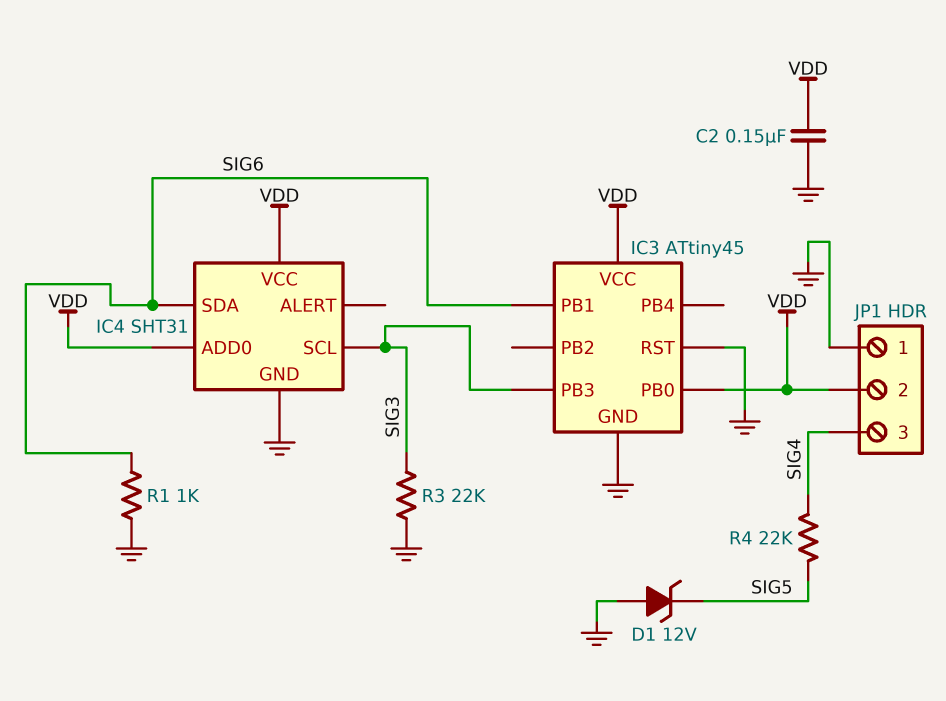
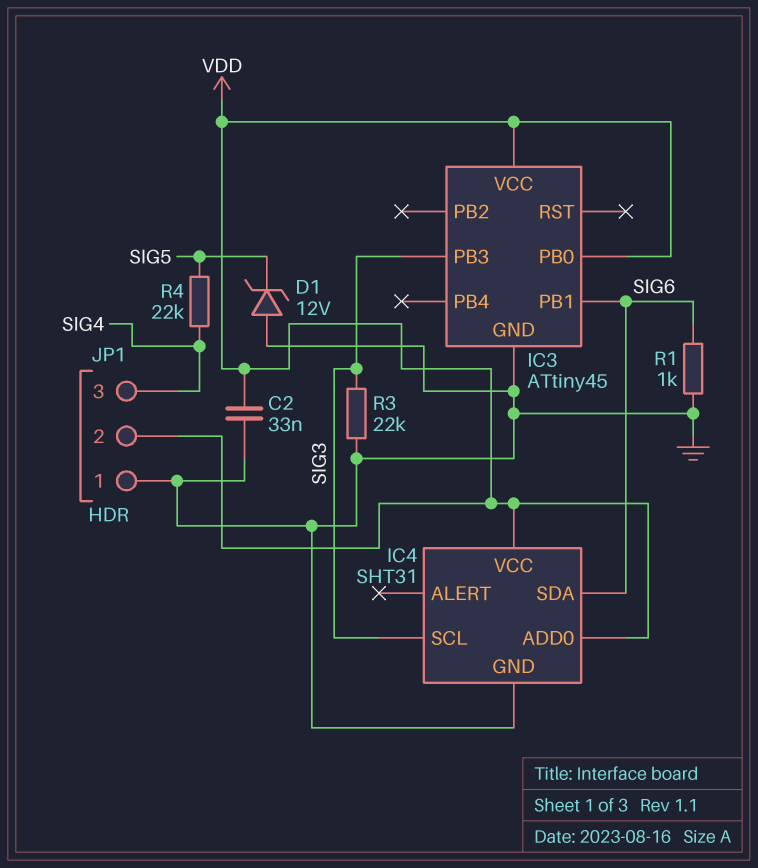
C2: 150nF (GND, VDD) -> 33nF (GND, VDD)
IC3 pin RST: GND -> none

